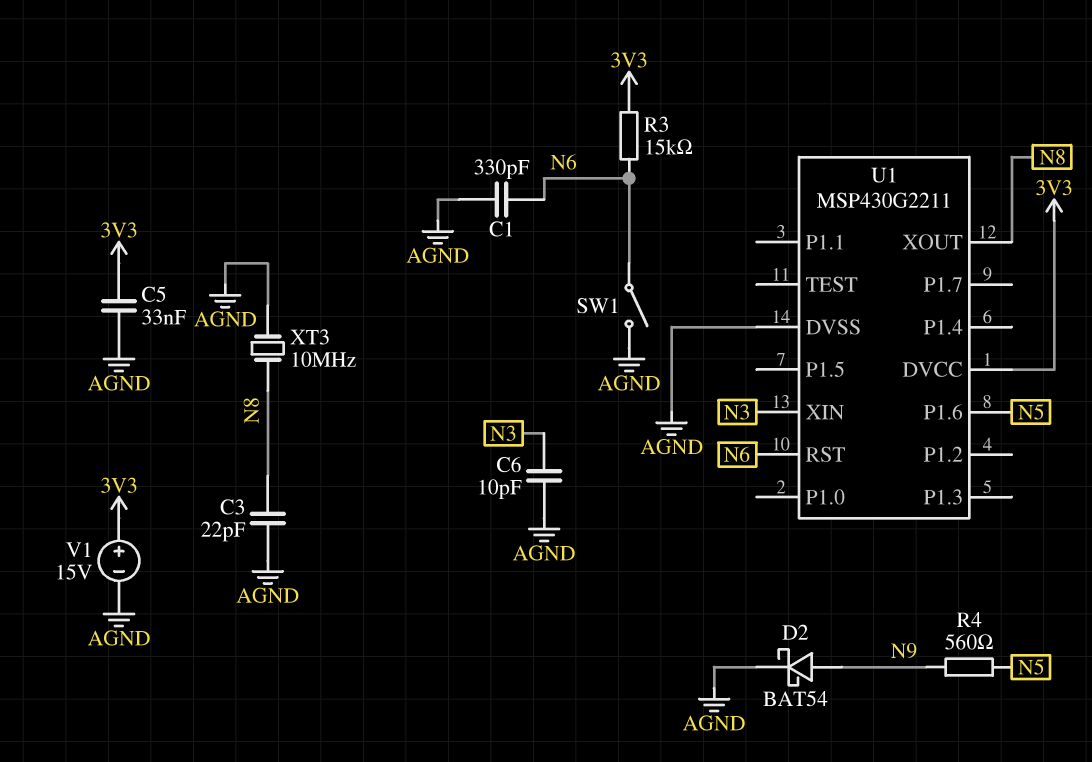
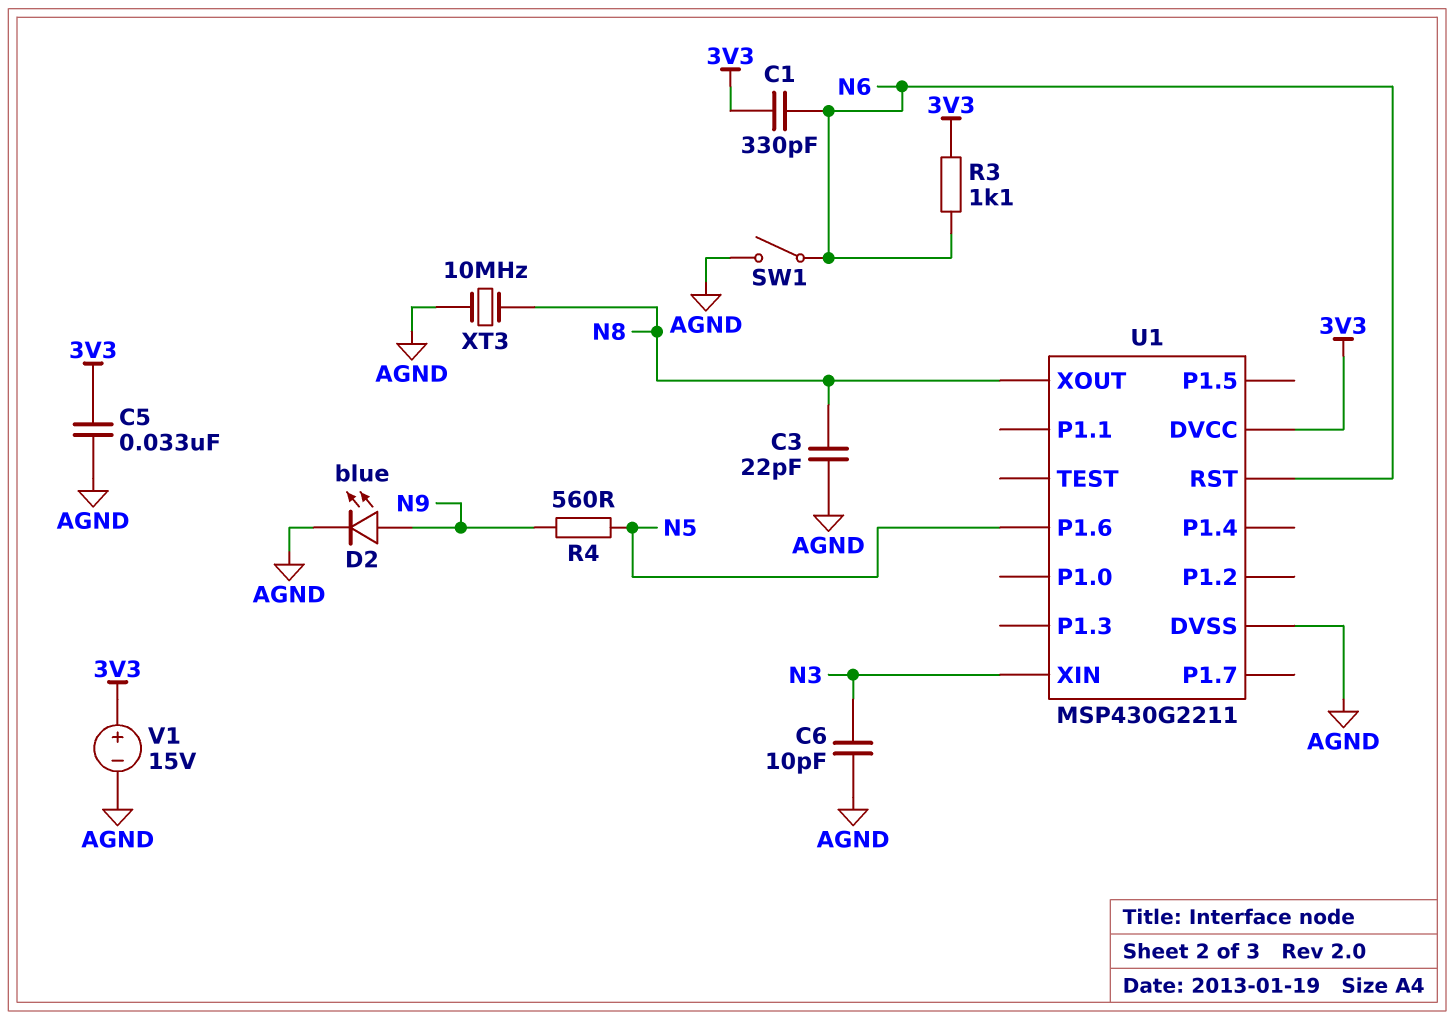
C1: 330pF (AGND, N6) -> 330pF (3V3, N6)
D2: schottky BAT54 (A N9, K AGND) -> LED blue (A N9, K AGND)
R3: 15k (3V3, N6) -> 1.1k (3V3, N6)

